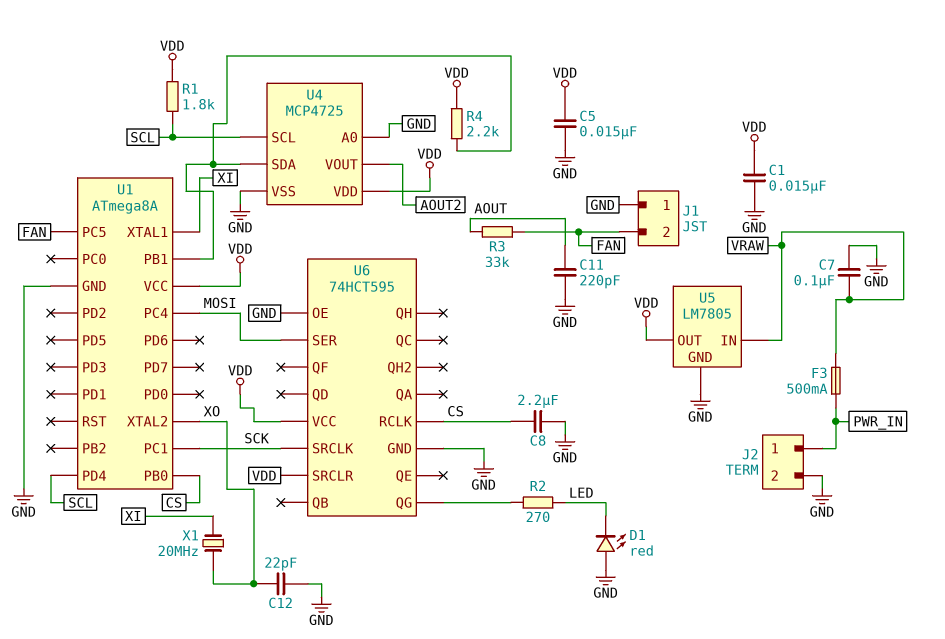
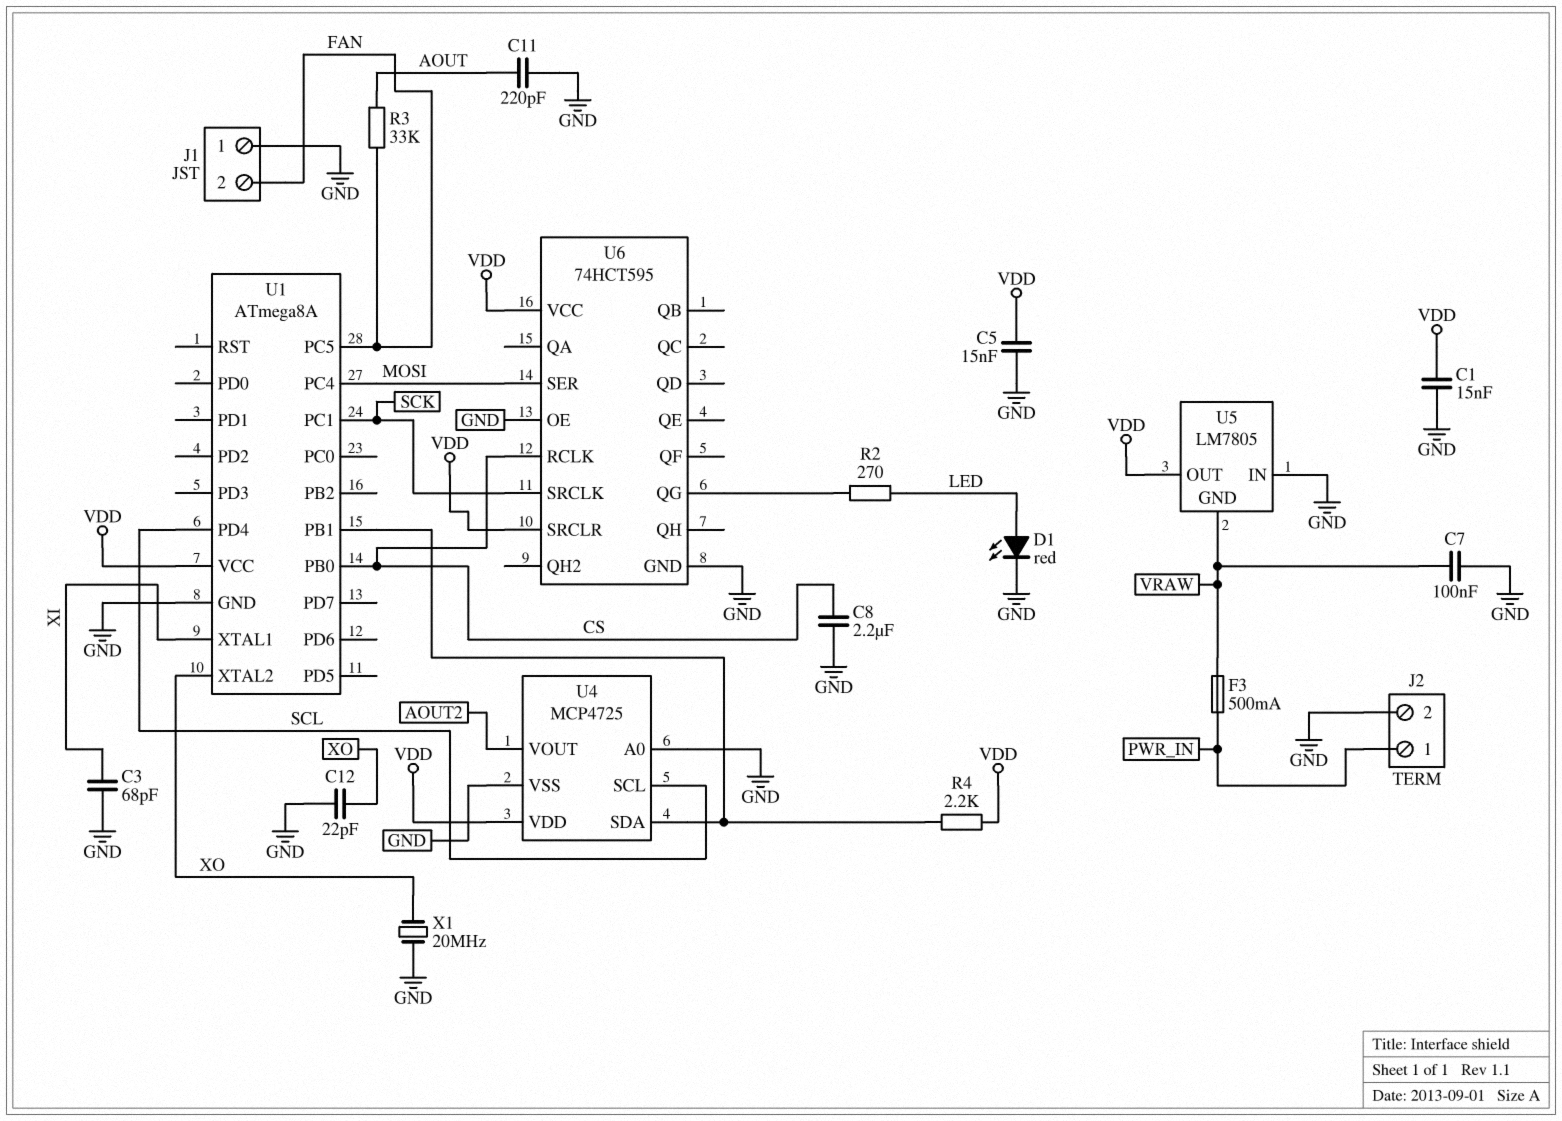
C3: none -> 68pF (GND, XI)
D1: LED red (A GND, K LED) -> LED red (A LED, K GND)
R1: 1.8k (SCL, VDD) -> none
U5 pin GND: GND -> VRAW
U5 pin IN: VRAW -> GND
X1: 20MHz (XI, XO) -> 20MHz (GND, XO)

